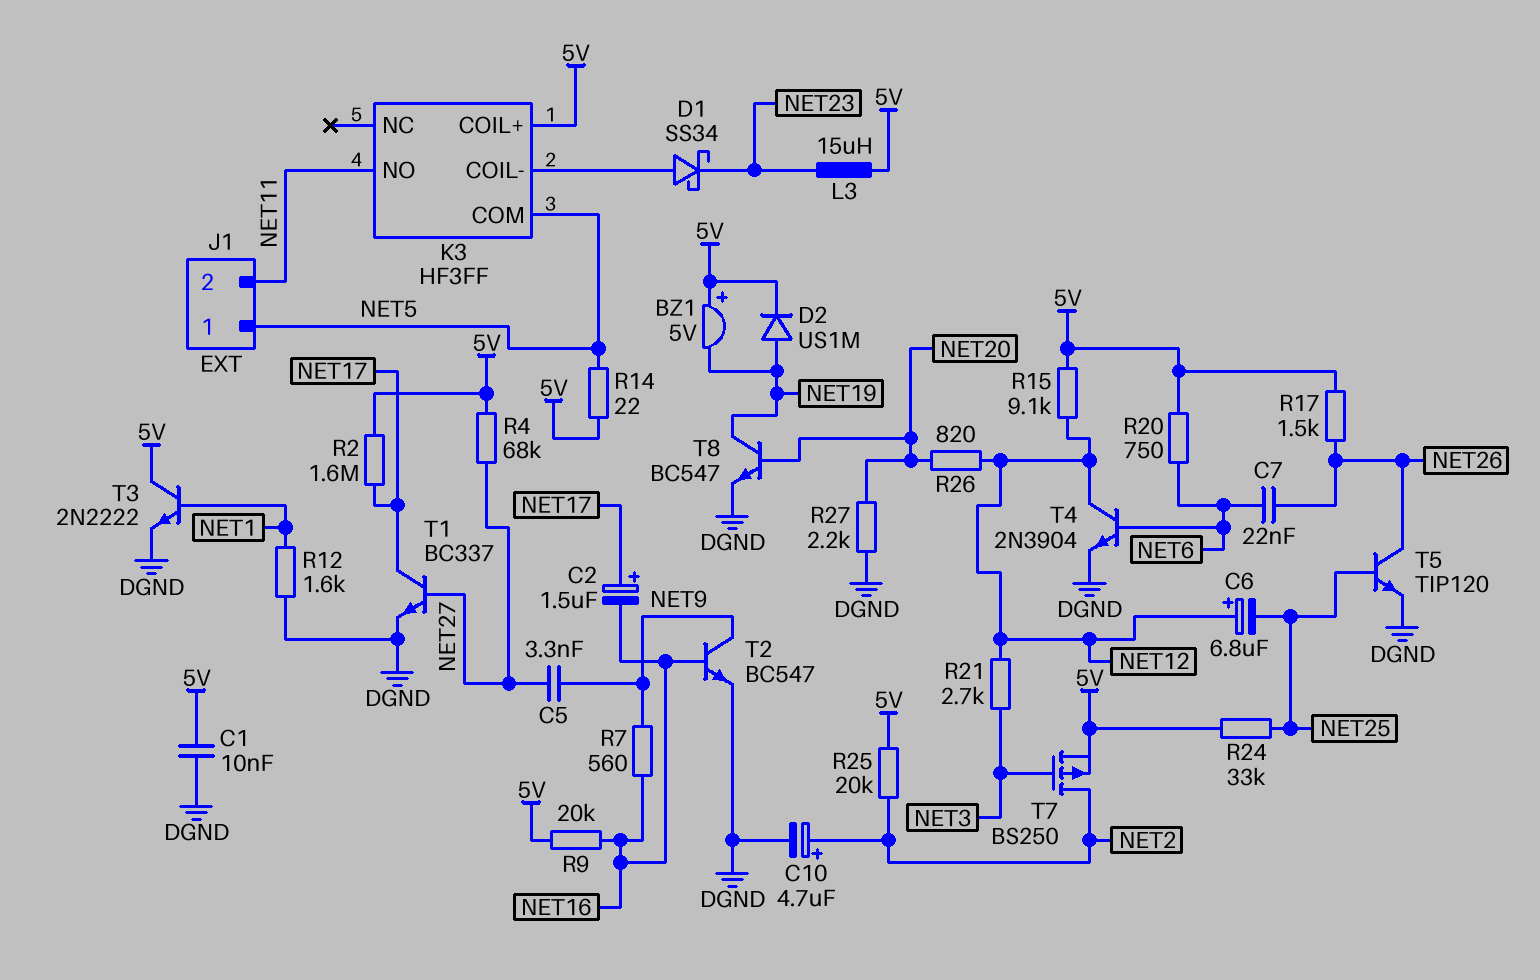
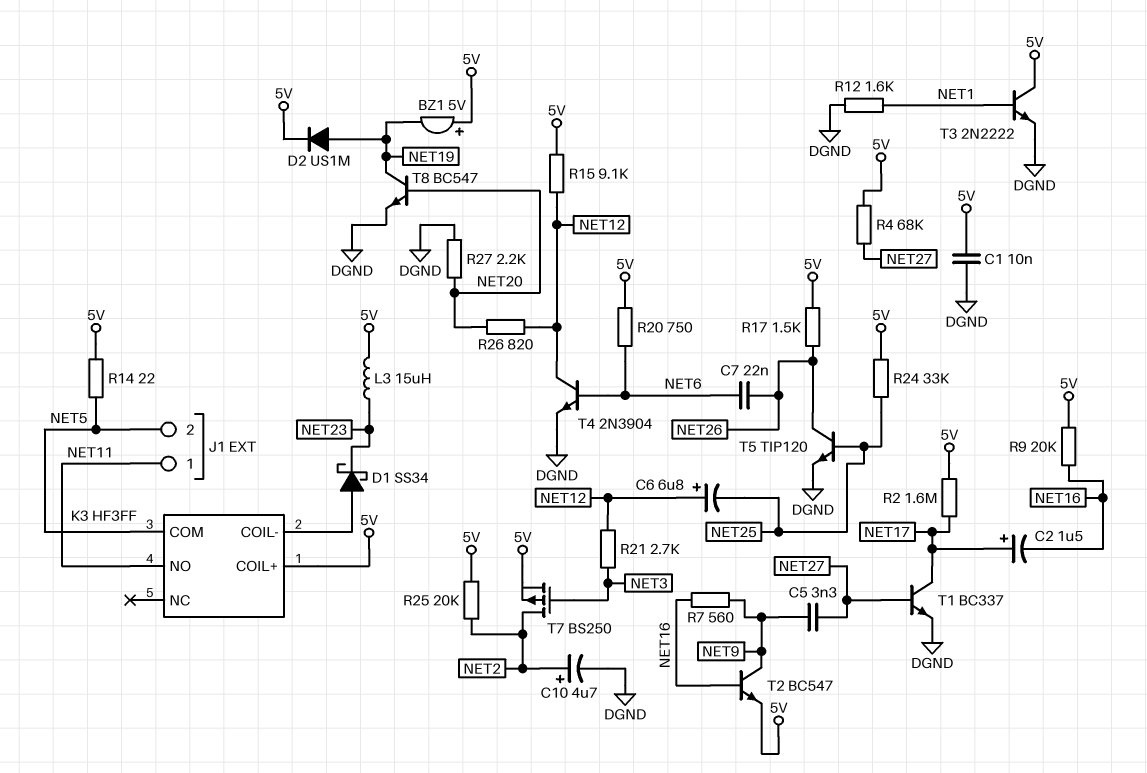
J1 pin 1: NET5 -> NET11
J1 pin 2: NET11 -> NET5
T2: NPN BC547 (B NET16, C NET9, E DGND) -> NPN BC547 (B NET16, C NET9, E 5V)

